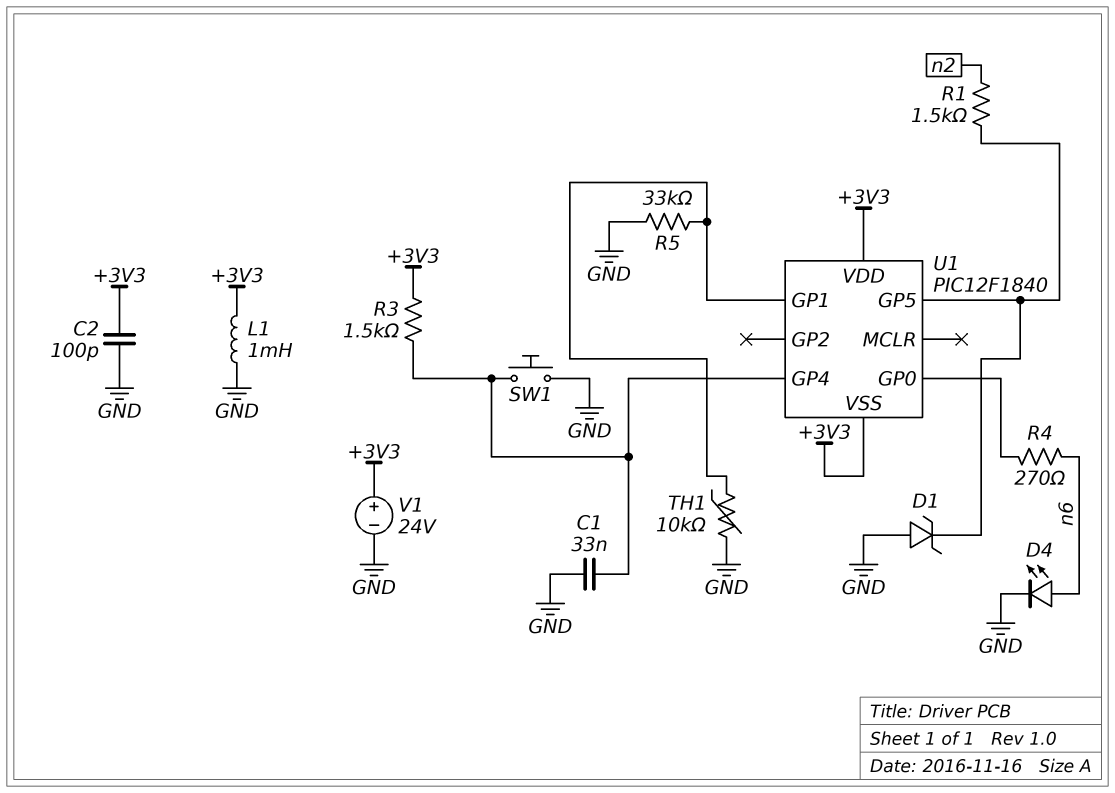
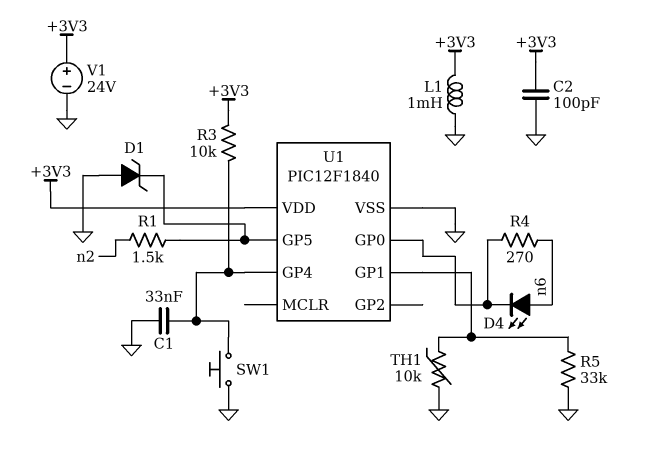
D4: LED (A n6, K GND) -> LED (A n6, K U1/GP0)
R3: 1.5k (+3V3, U1/GP4) -> 10k (+3V3, U1/GP4)
U1 pin VSS: +3V3 -> GND

